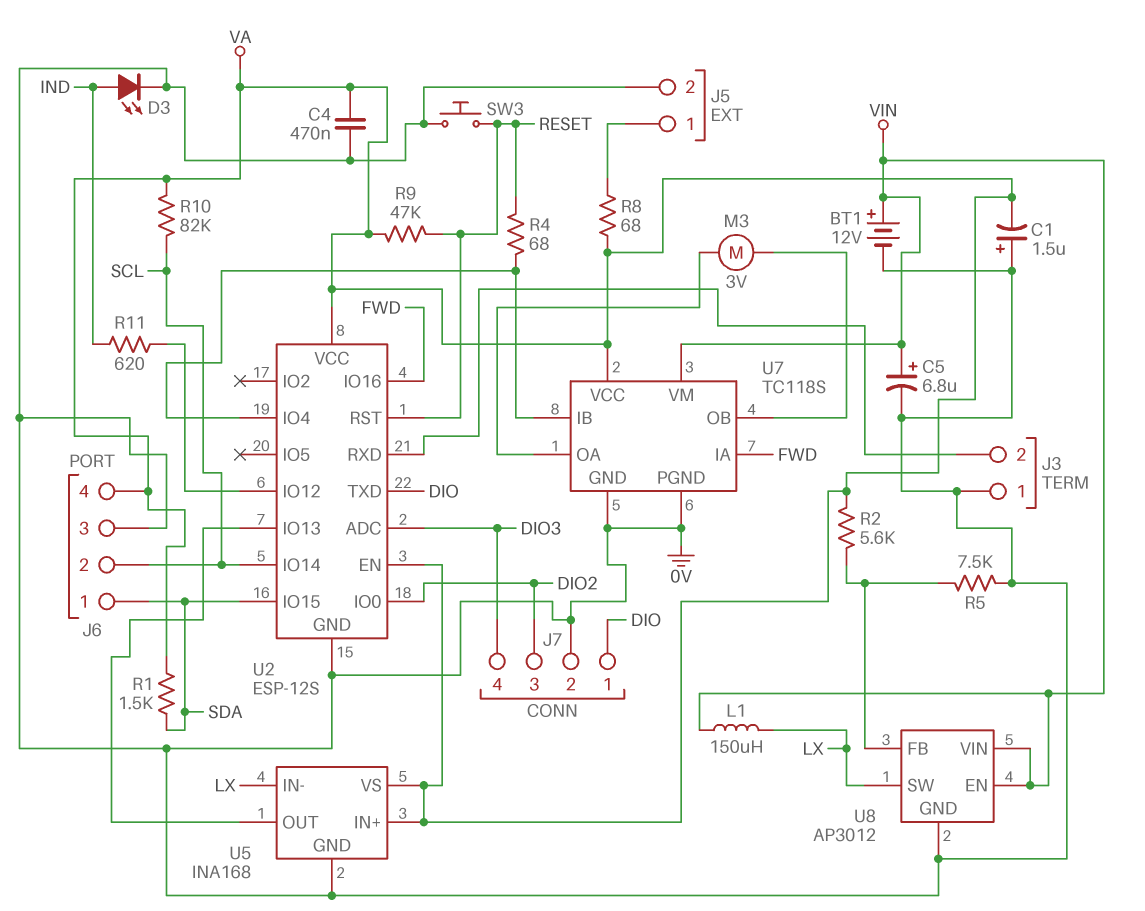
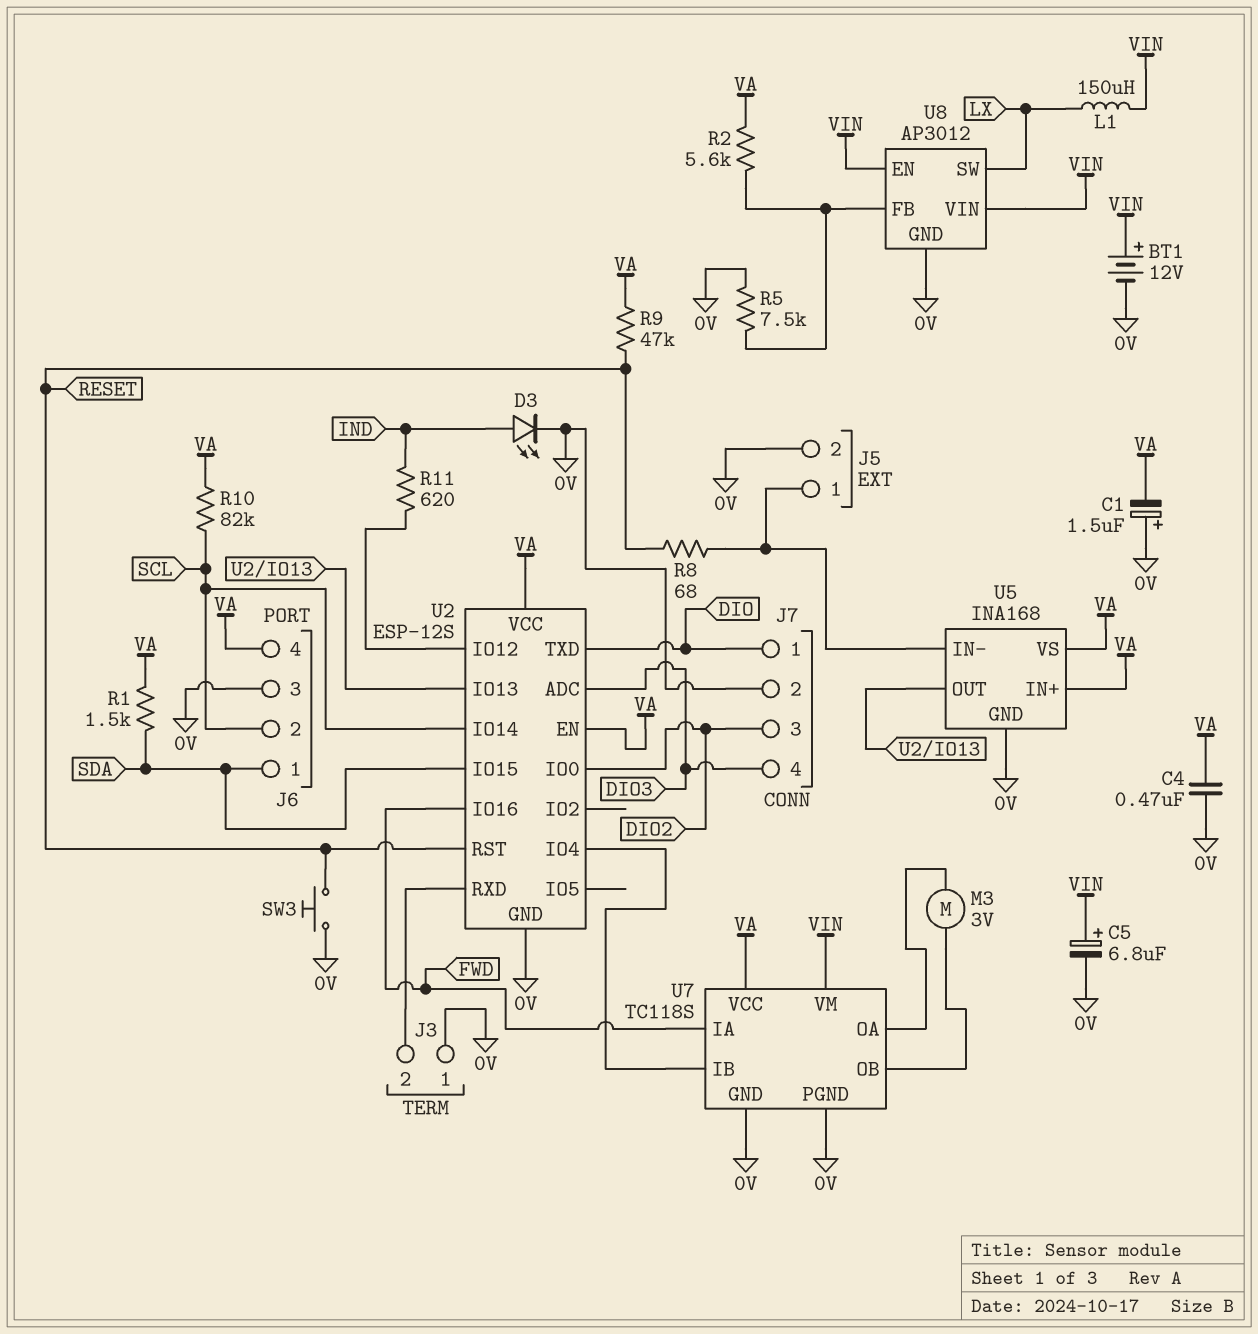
R4: 68 (RESET, U2/IO4) -> none
R8: 68 (J5/1, VA) -> 68 (J5/1, RESET)
U5 pin IN-: LX -> J5/1

